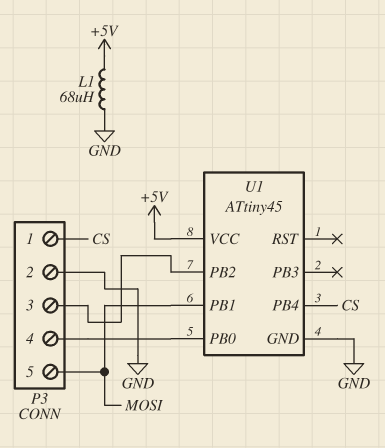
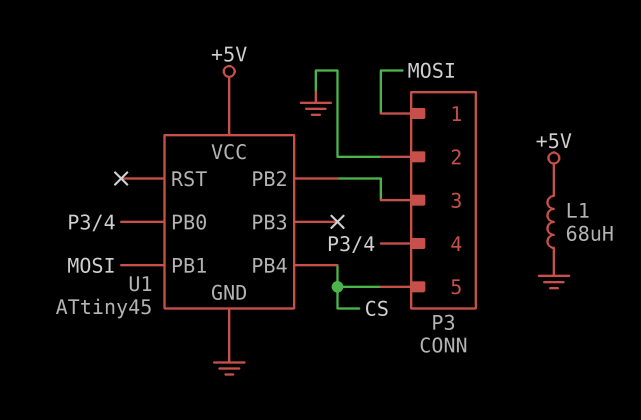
P3 pin 1: CS -> MOSI
P3 pin 5: MOSI -> CS

